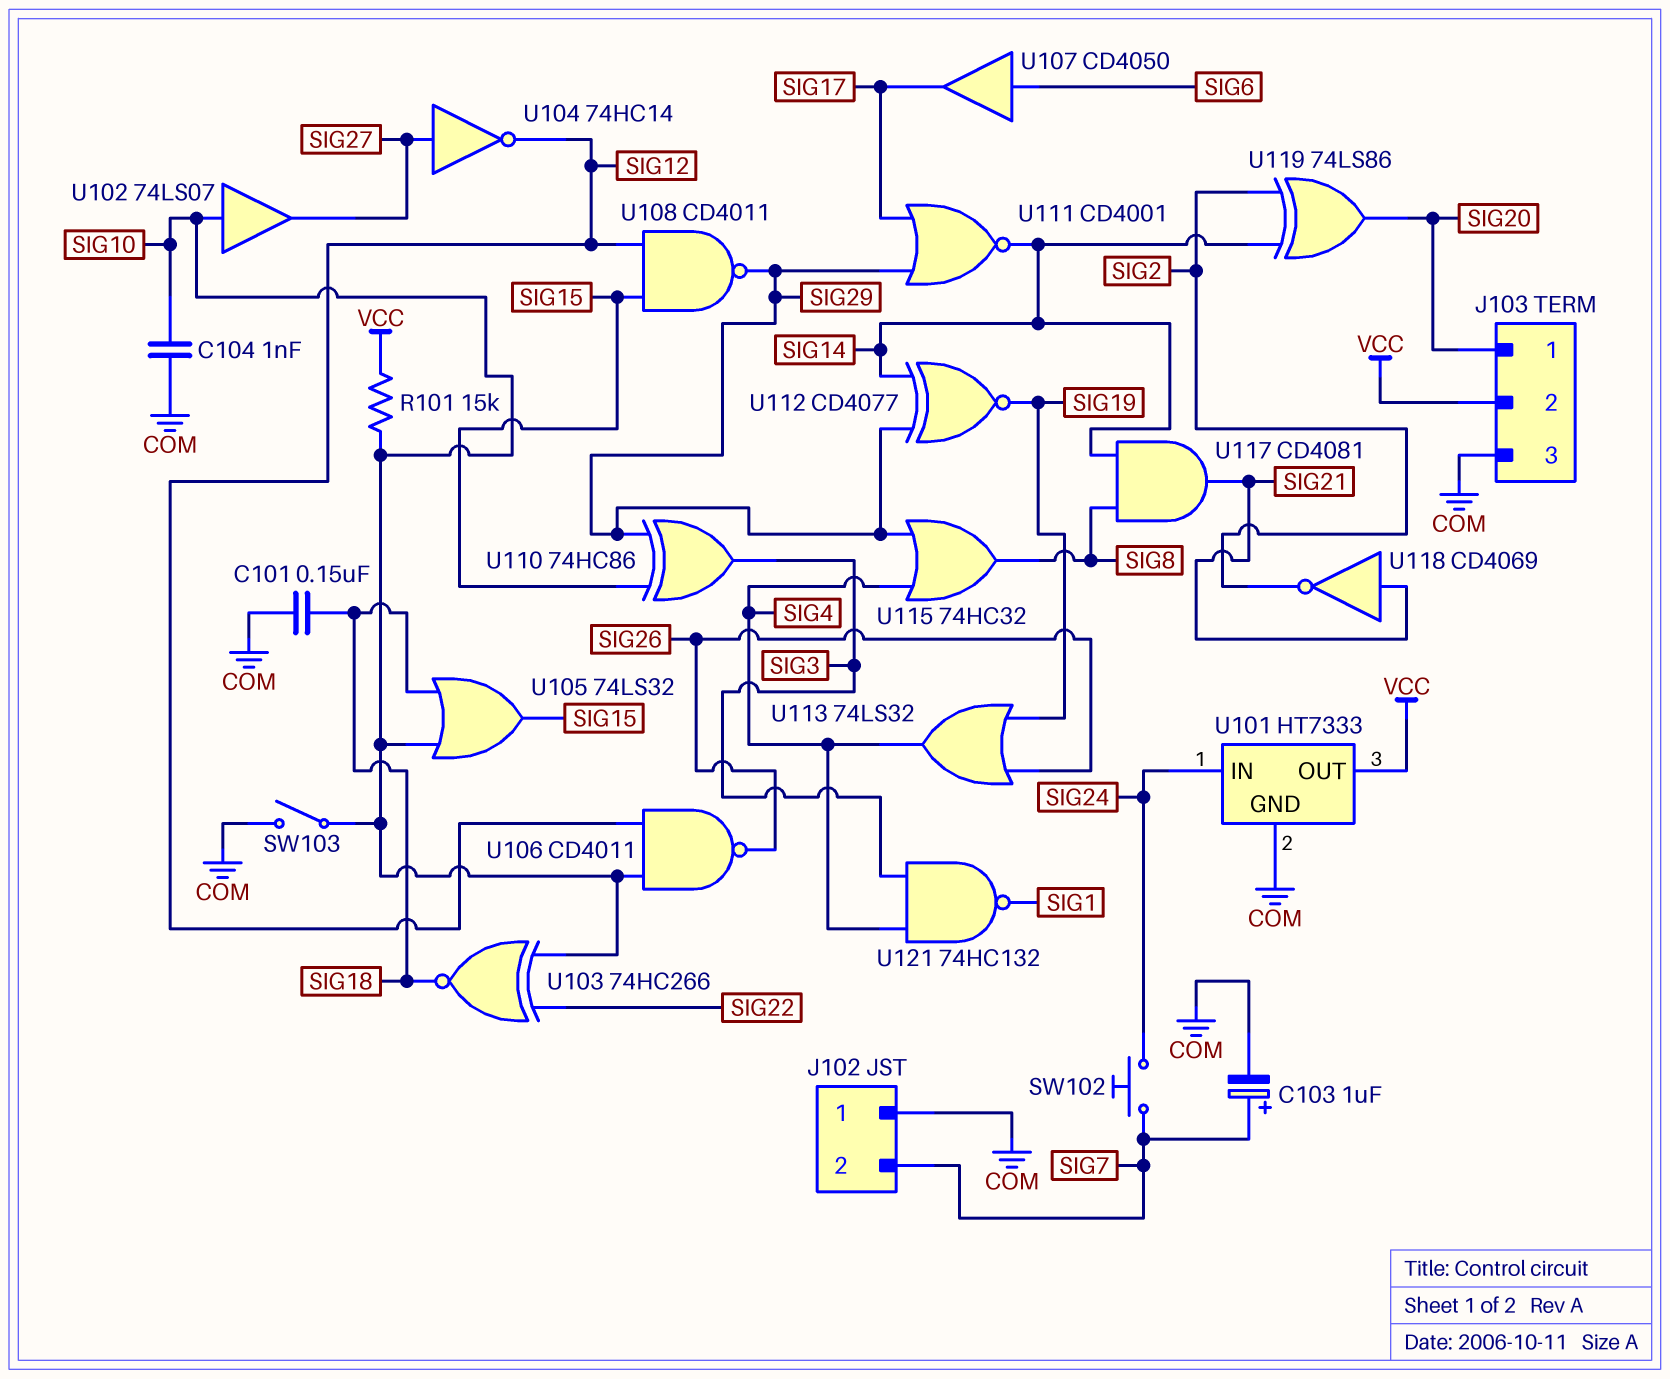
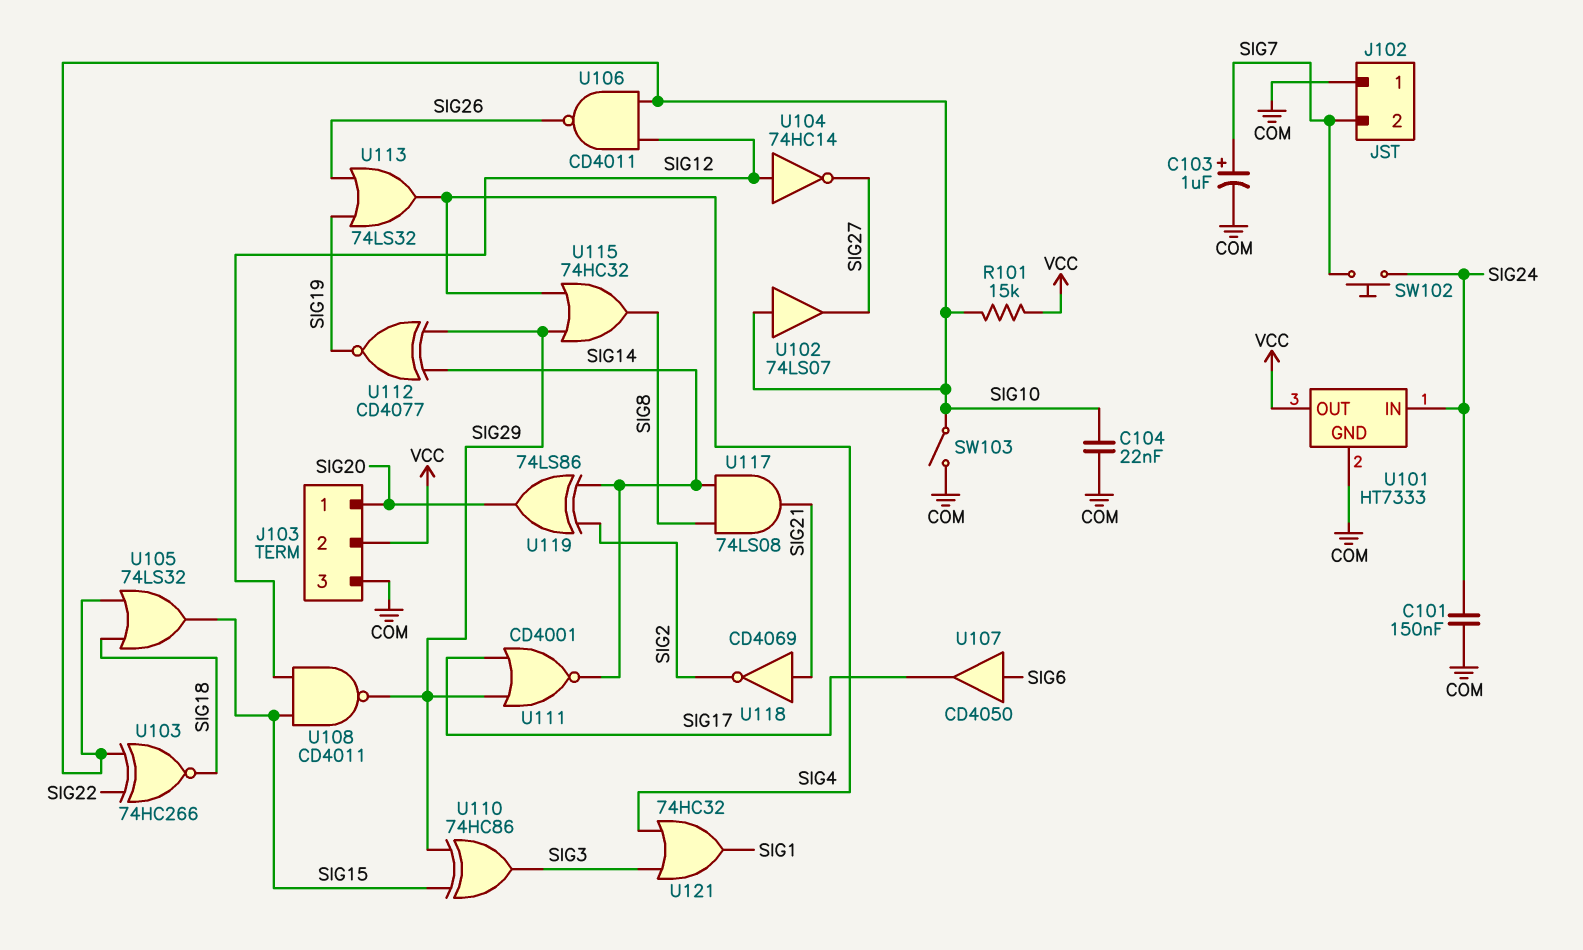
C101: 150nF (COM, SIG18) -> 150nF (COM, SIG24)
C104: 1nF (COM, SIG10) -> 22nF (COM, SIG10)
U104: NOT 74HC14 (in SIG27, out SIG12) -> NOT 74HC14 (in SIG12, out SIG27)
U117: AND CD4081 (in SIG8, in SIG14, out SIG21) -> AND 74LS08 (in SIG8, in SIG14, out SIG21)
U121: NAND 74HC132 (in SIG3, in SIG4, out SIG1) -> OR 74HC32 (in SIG3, in SIG4, out SIG1)

